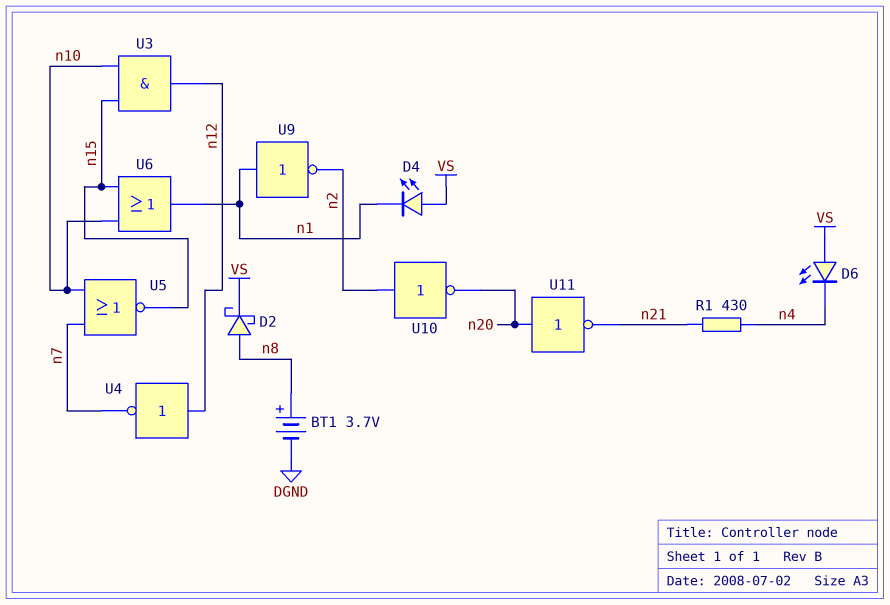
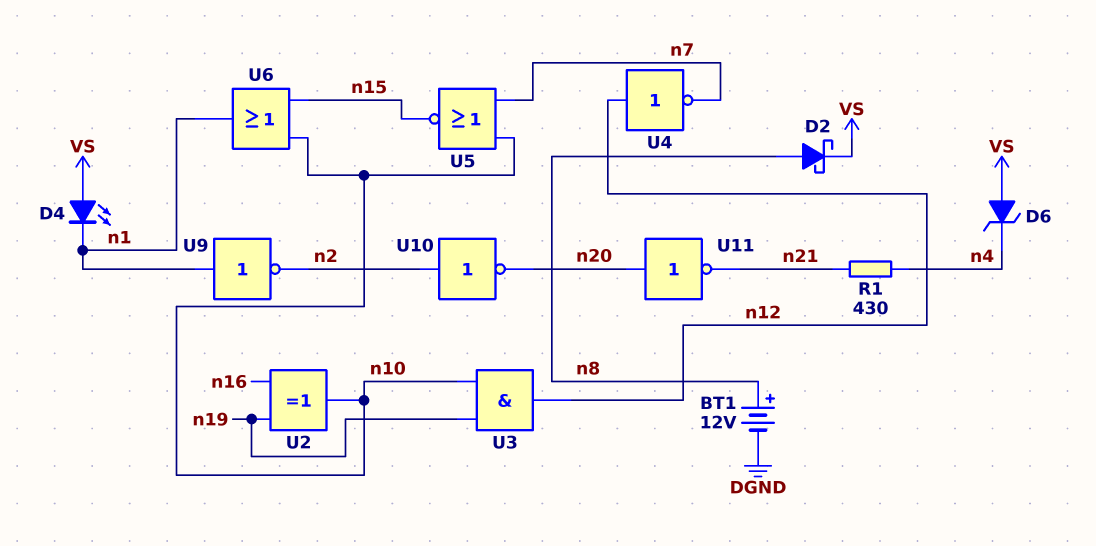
BT1: 3.7V (plus n8, minus DGND) -> 12V (plus n8, minus DGND)
D6: LED (A VS, K n4) -> zener (A VS, K n4)
U2: none -> XOR (in n16, in n19, out n10)
U3: AND (in n10, in n15, out n12) -> AND (in n10, in n19, out n12)

